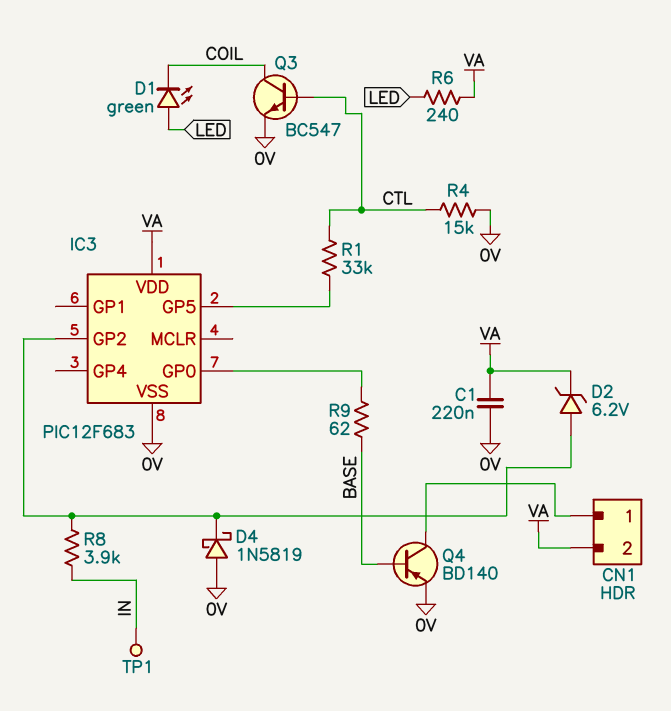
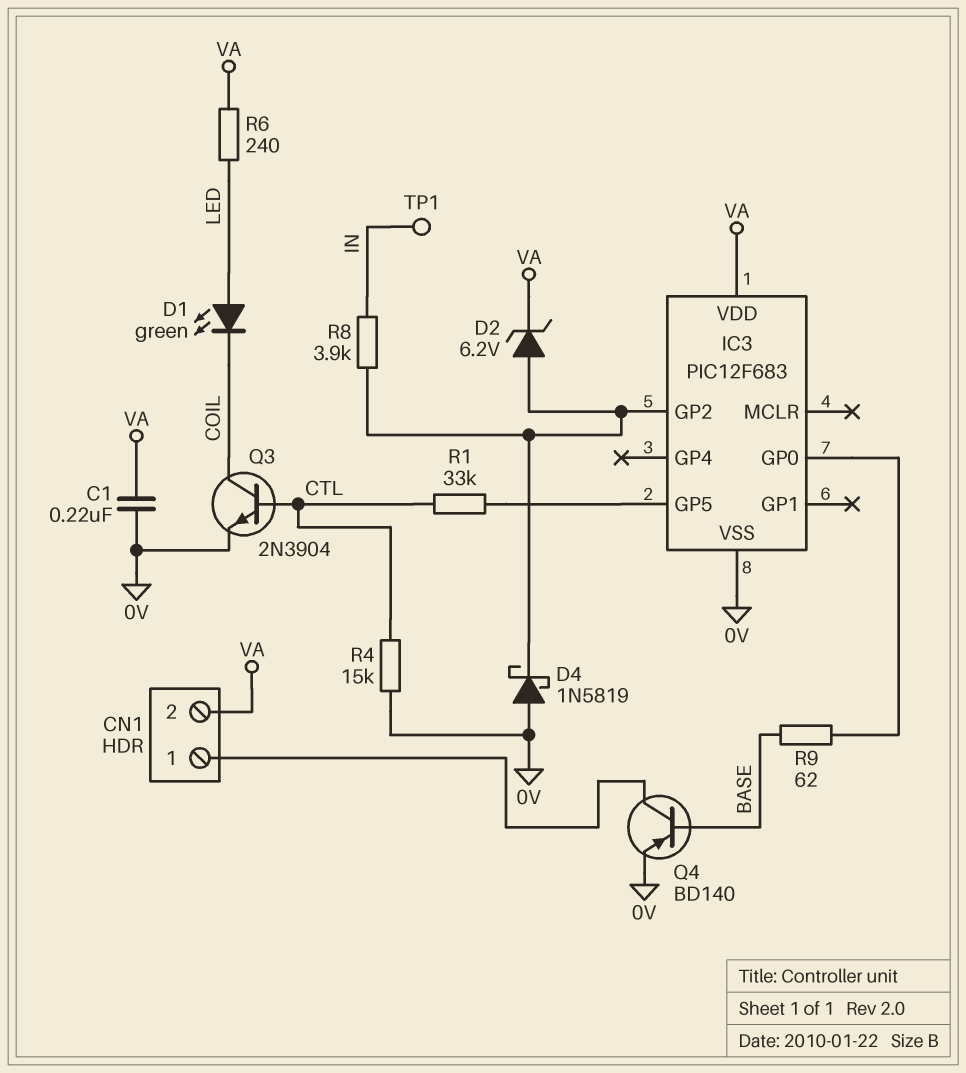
Q3: NPN BC547 (B CTL, C COIL, E 0V) -> NPN 2N3904 (B CTL, C COIL, E 0V)

